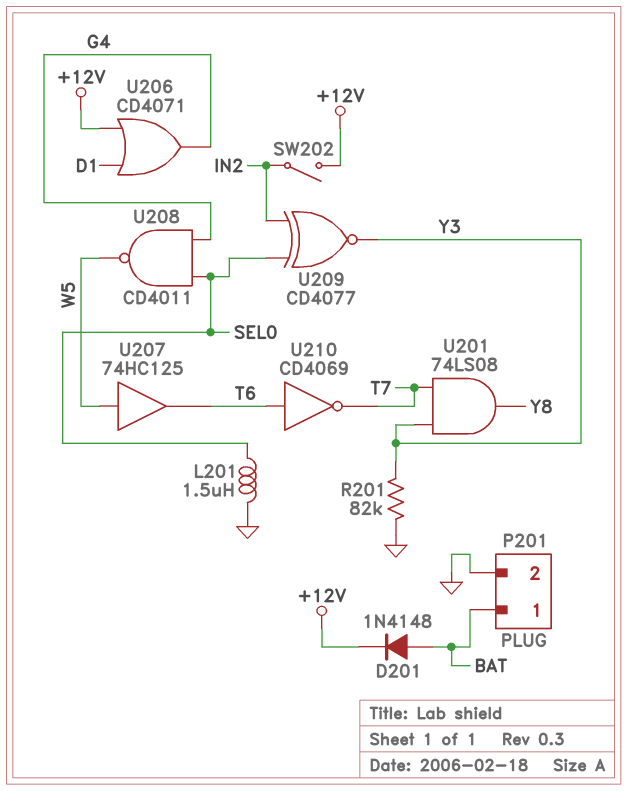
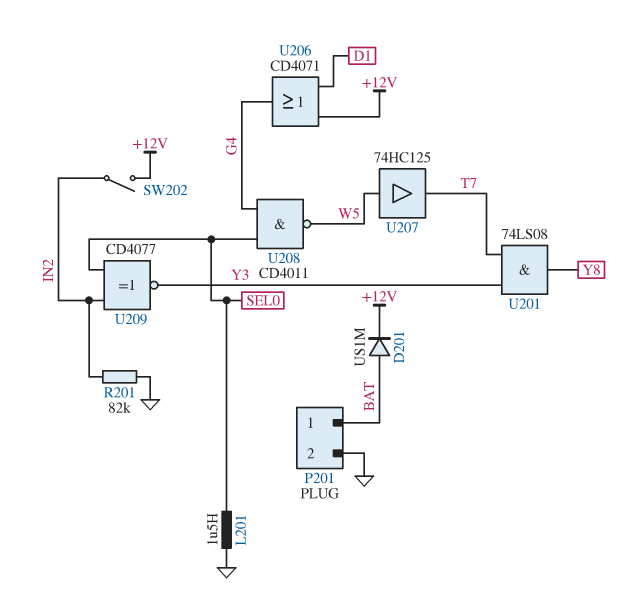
D201: diode 1N4148 (A BAT, K +12V) -> diode US1M (A BAT, K +12V)
R201: 82k (GND, Y3) -> 82k (GND, IN2)
U207: buffer 74HC125 (in W5, out T6) -> buffer 74HC125 (in W5, out T7)
U210: NOT CD4069 (in T6, out T7) -> none

